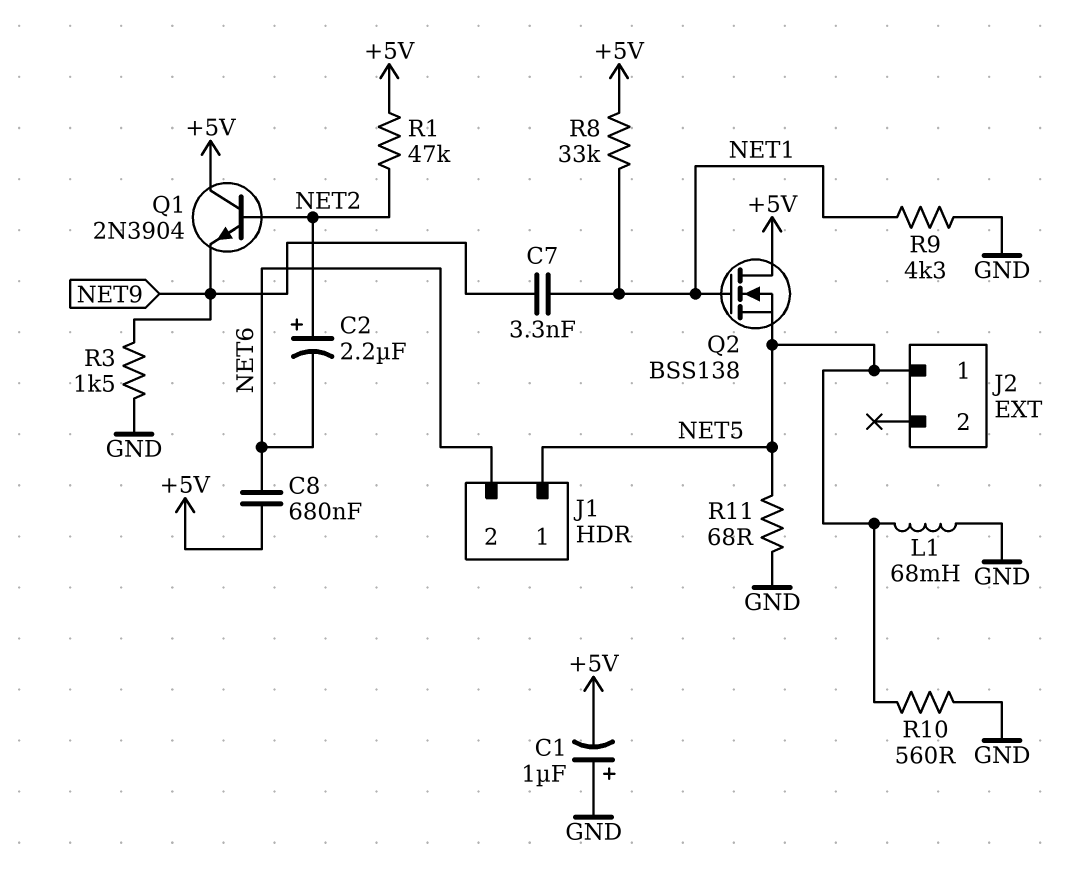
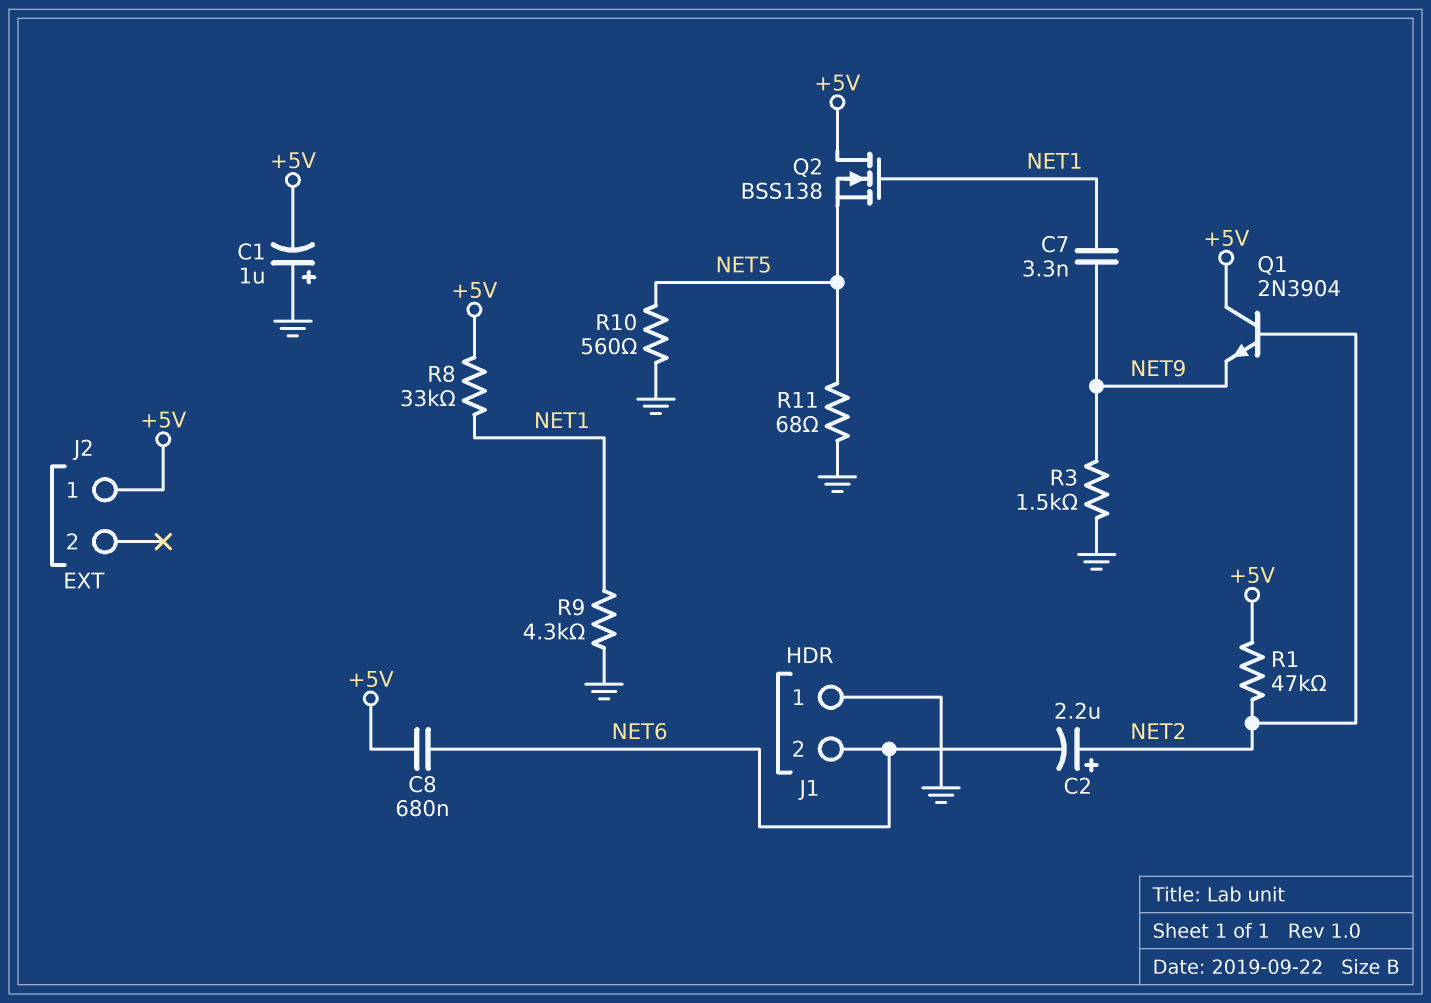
J1 pin 1: NET5 -> GND
J2 pin 1: NET5 -> +5V
L1: 68mH (GND, NET5) -> none

